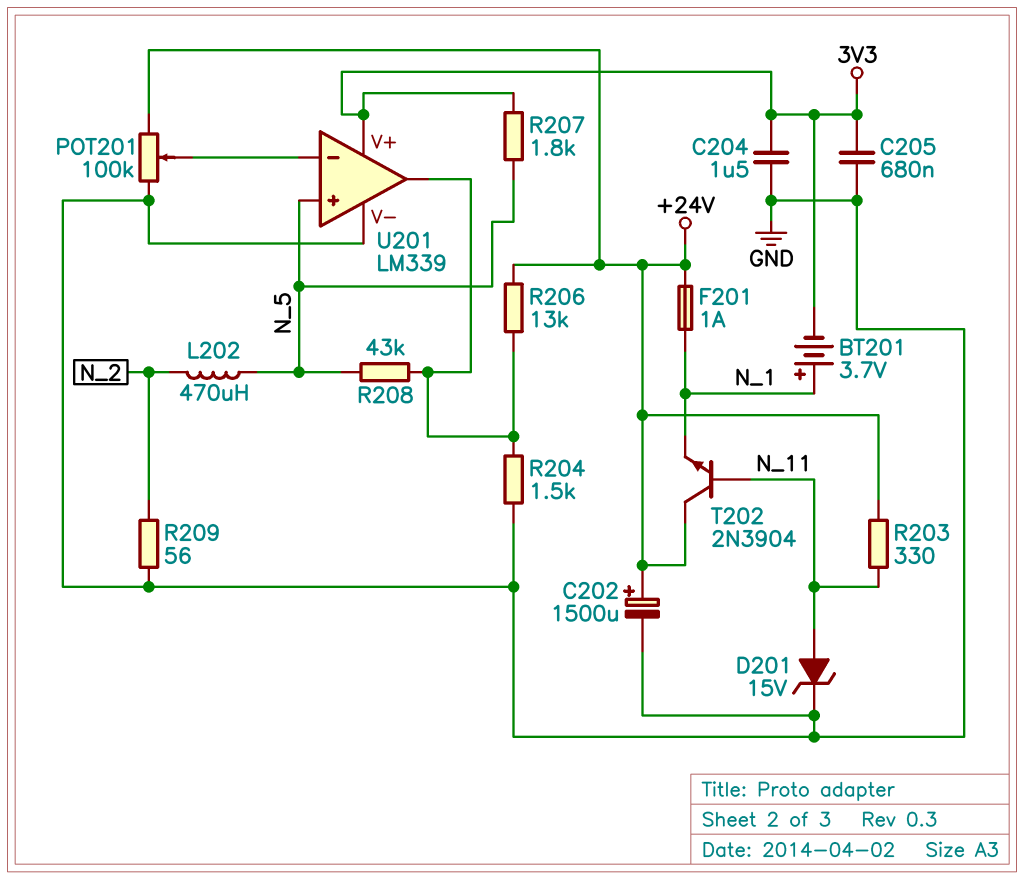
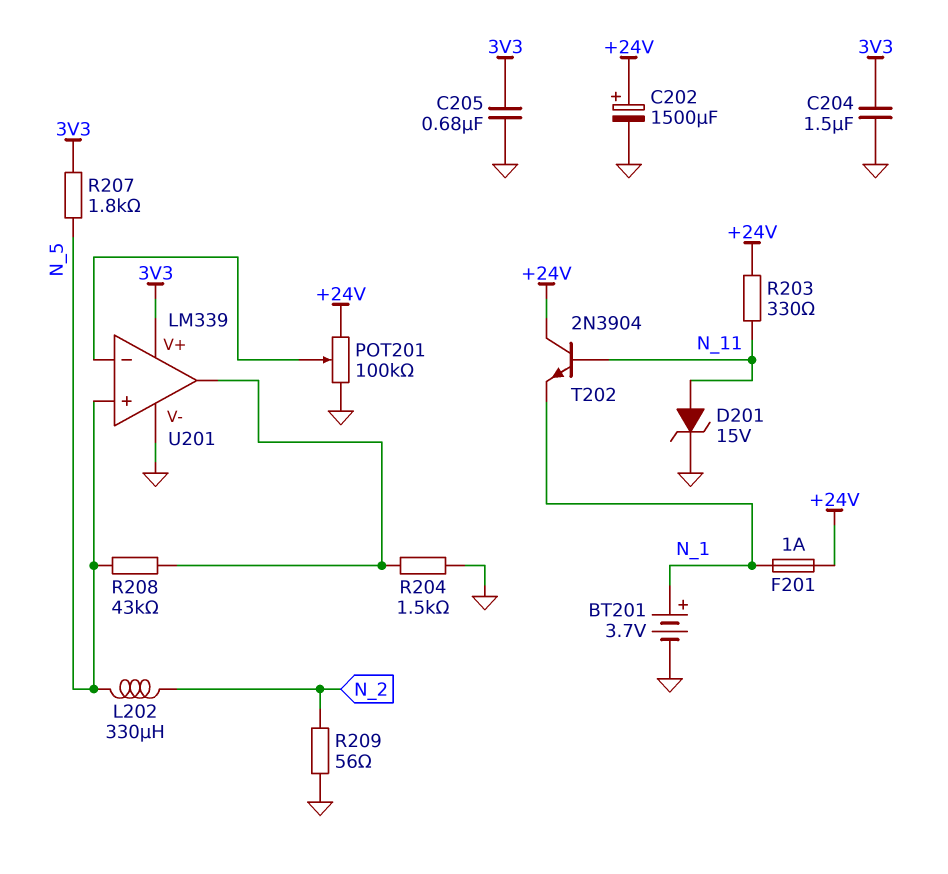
BT201: 3.7V (plus N_1, minus 3V3) -> 3.7V (plus N_1, minus GND)
L202: 470uH (N_2, N_5) -> 330uH (N_2, N_5)
R206: 13k (+24V, U201/out) -> none

